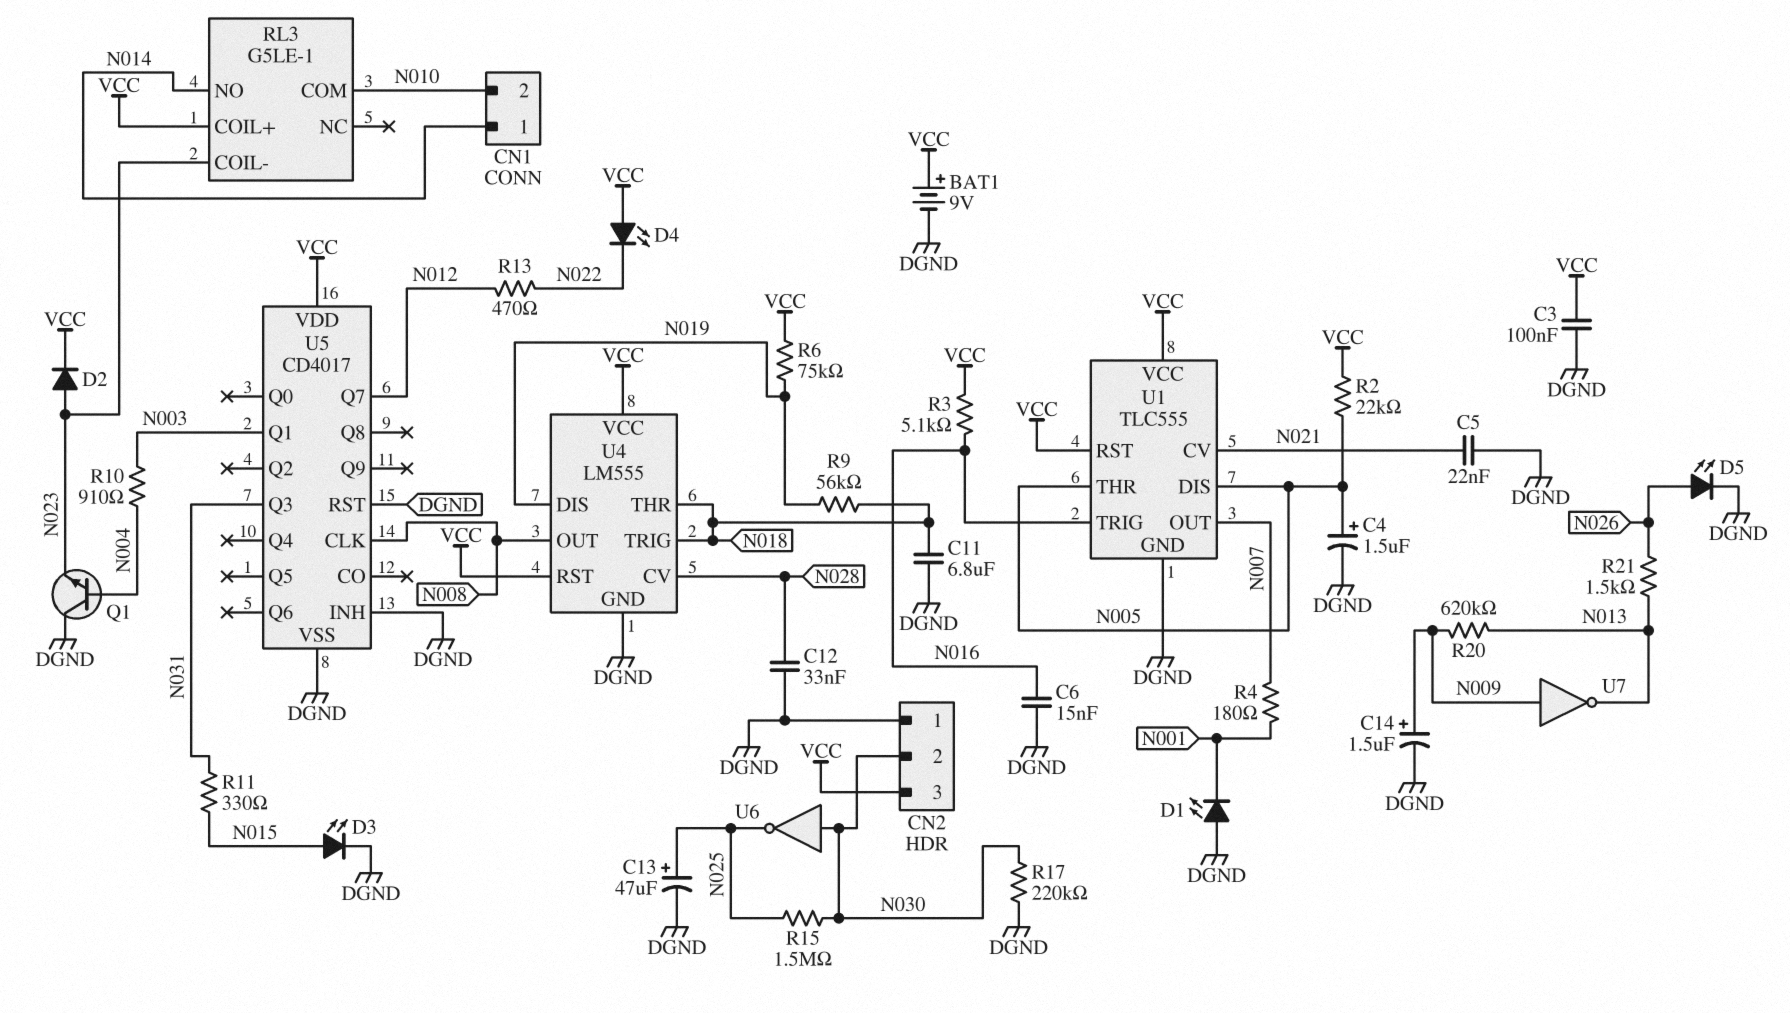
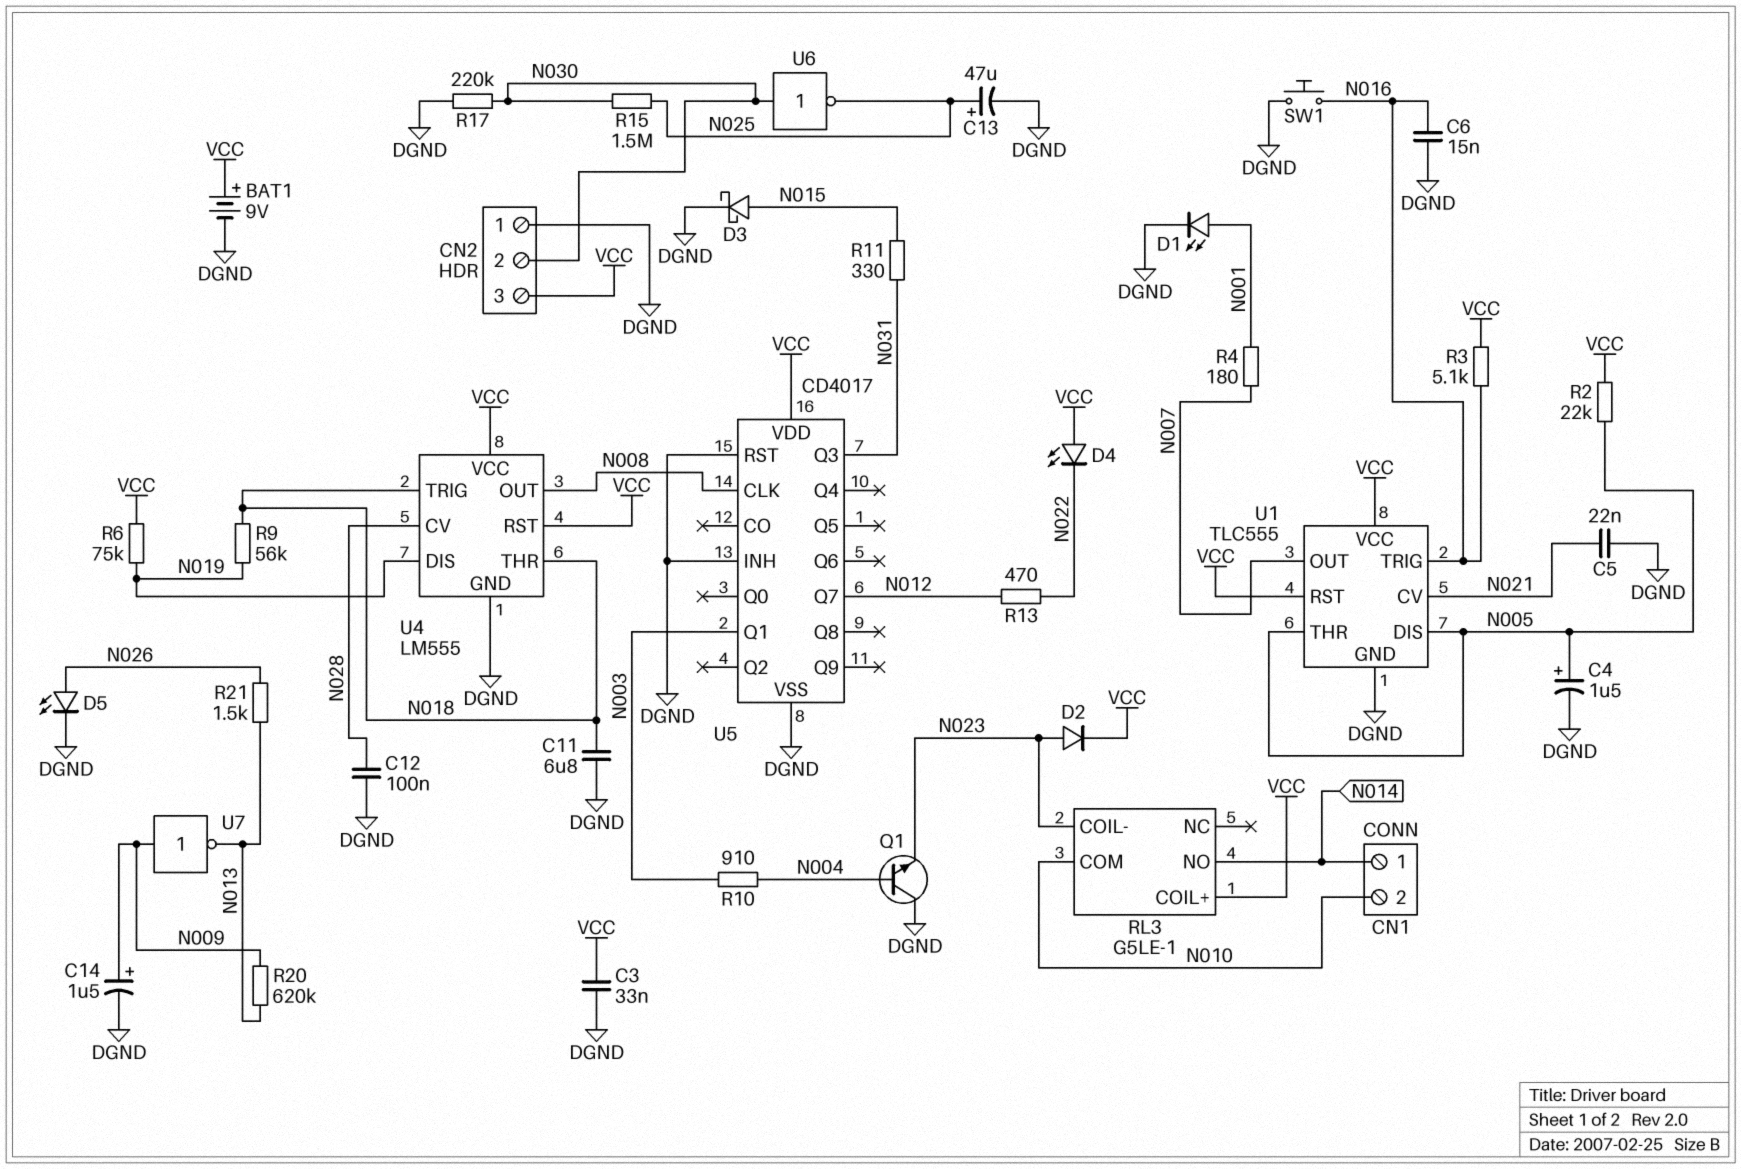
C3: 100nF (DGND, VCC) -> 33nF (DGND, VCC)
C12: 33nF (DGND, N028) -> 100nF (DGND, N028)
D1: LED (A DGND, K N001) -> LED (A N001, K DGND)
D3: LED (A N015, K DGND) -> schottky (A N015, K DGND)
SW1: none -> button (DGND, N016)

